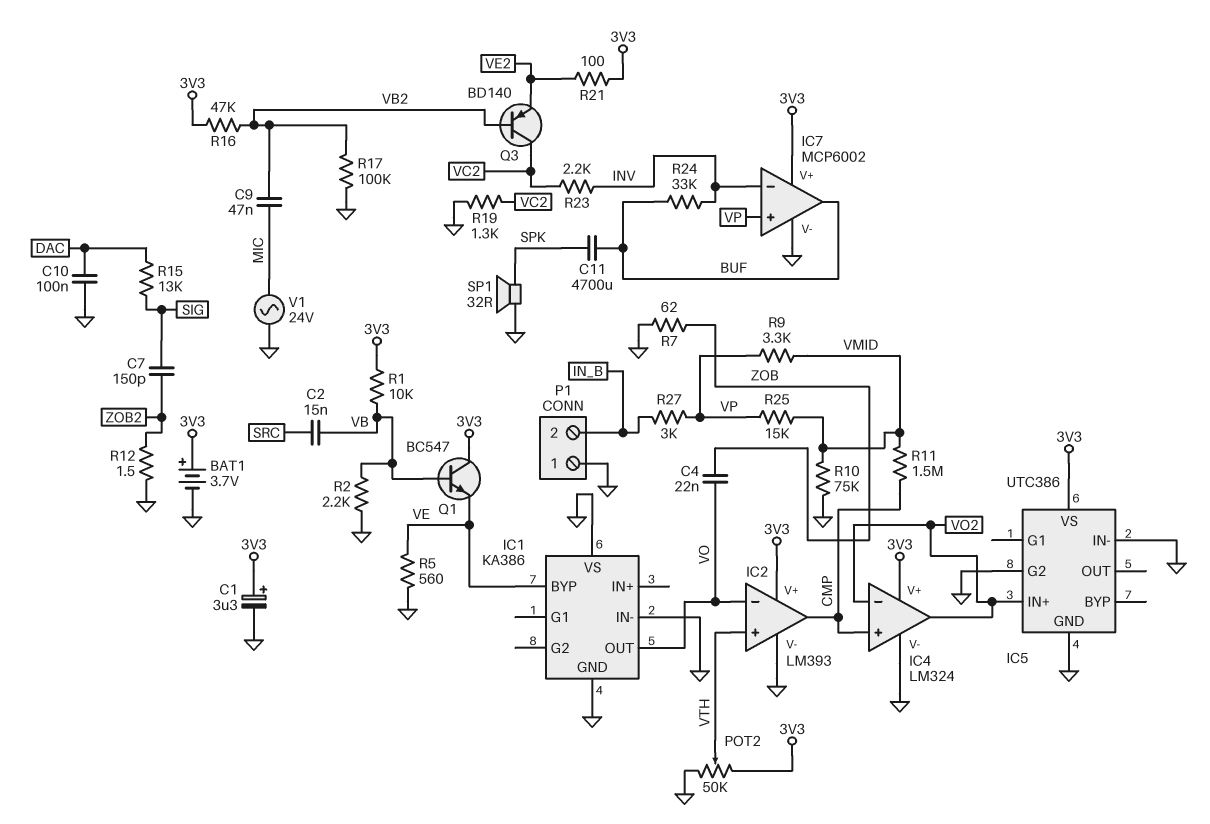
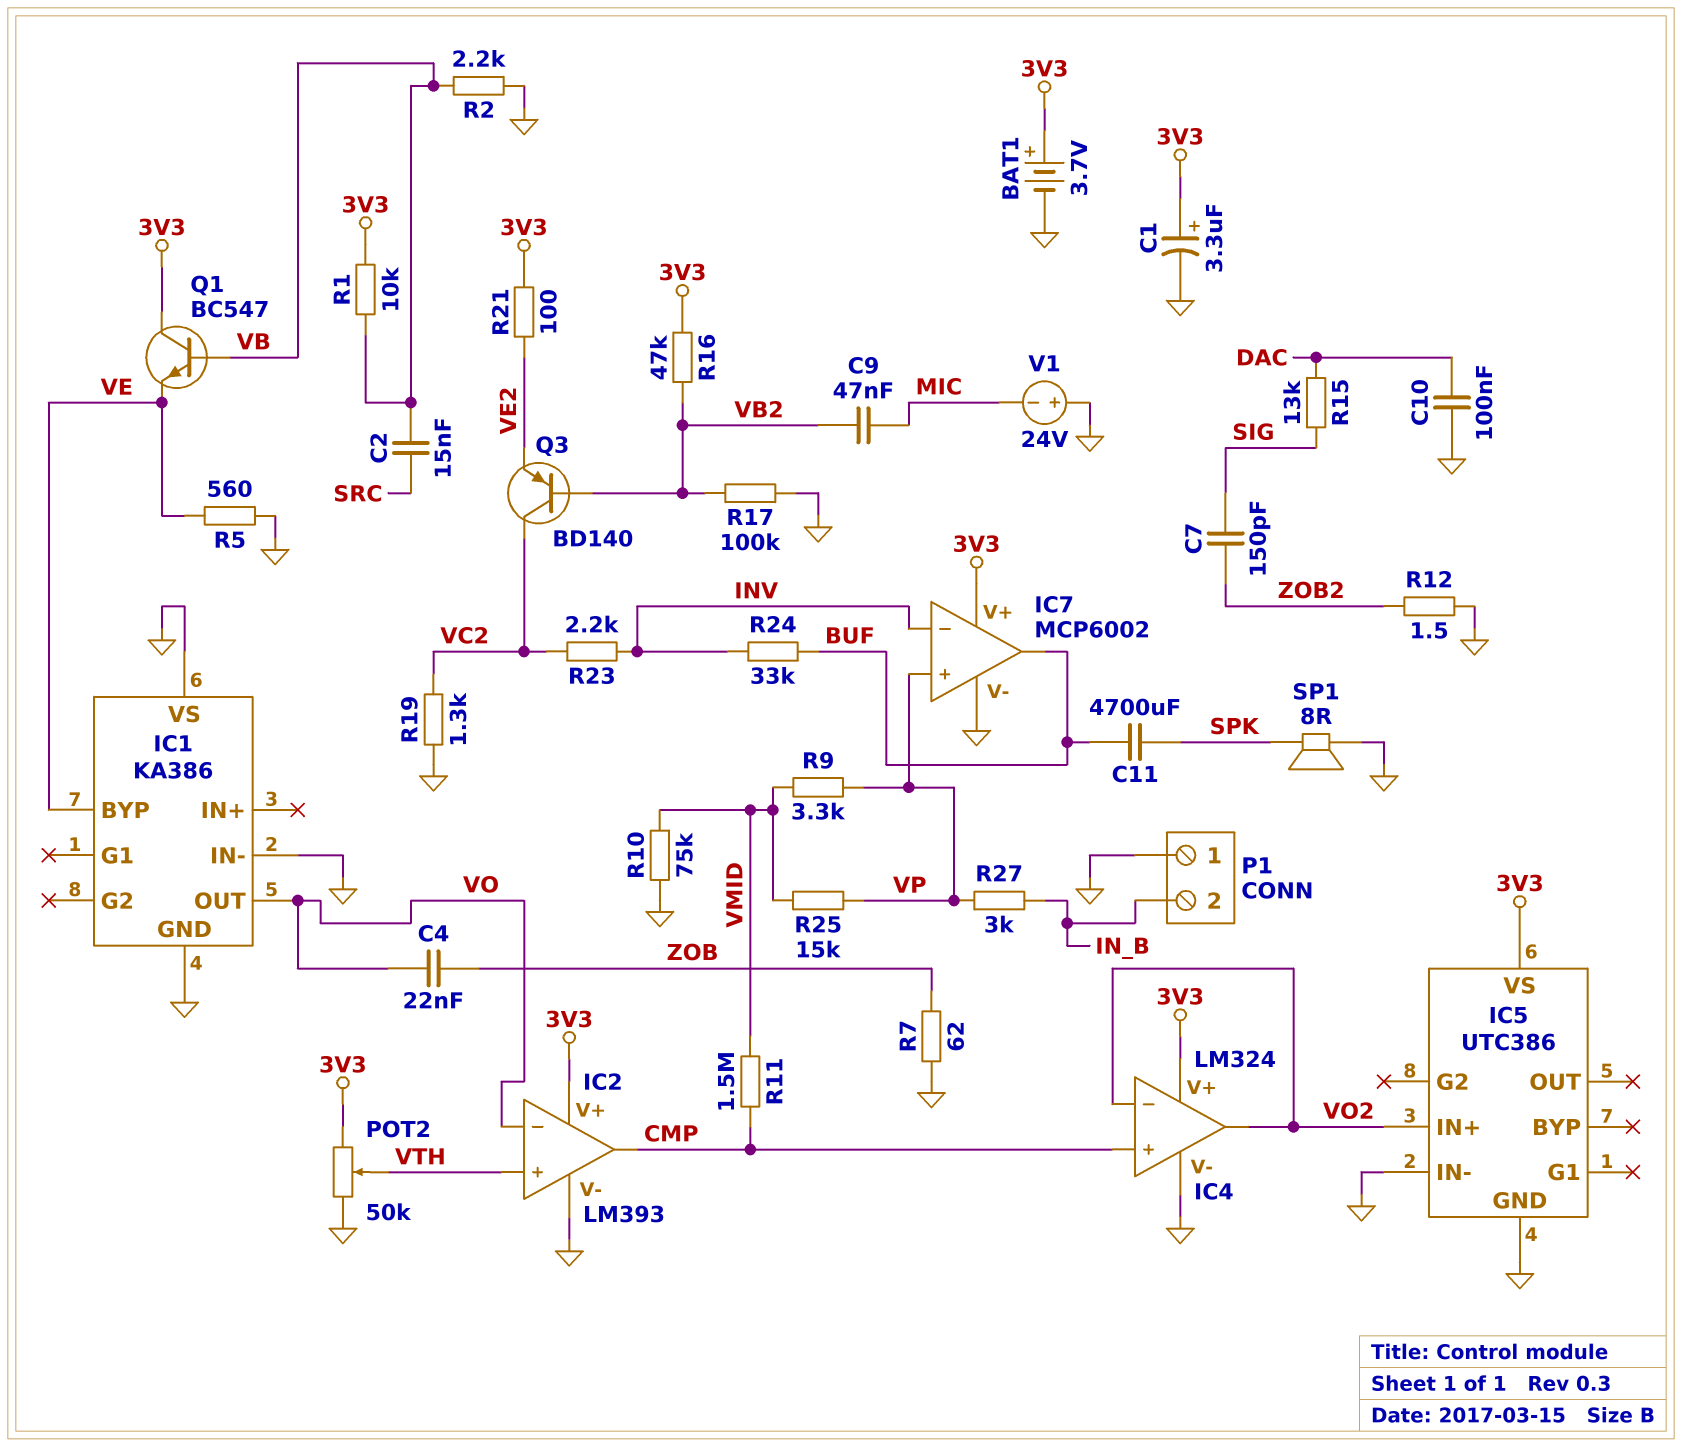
IC5 pin G2: GND -> none
SP1: speaker 32R (GND, SPK) -> speaker 8R (GND, SPK)
V1: AC 24V (GND, MIC) -> 24V (plus GND, minus MIC)

